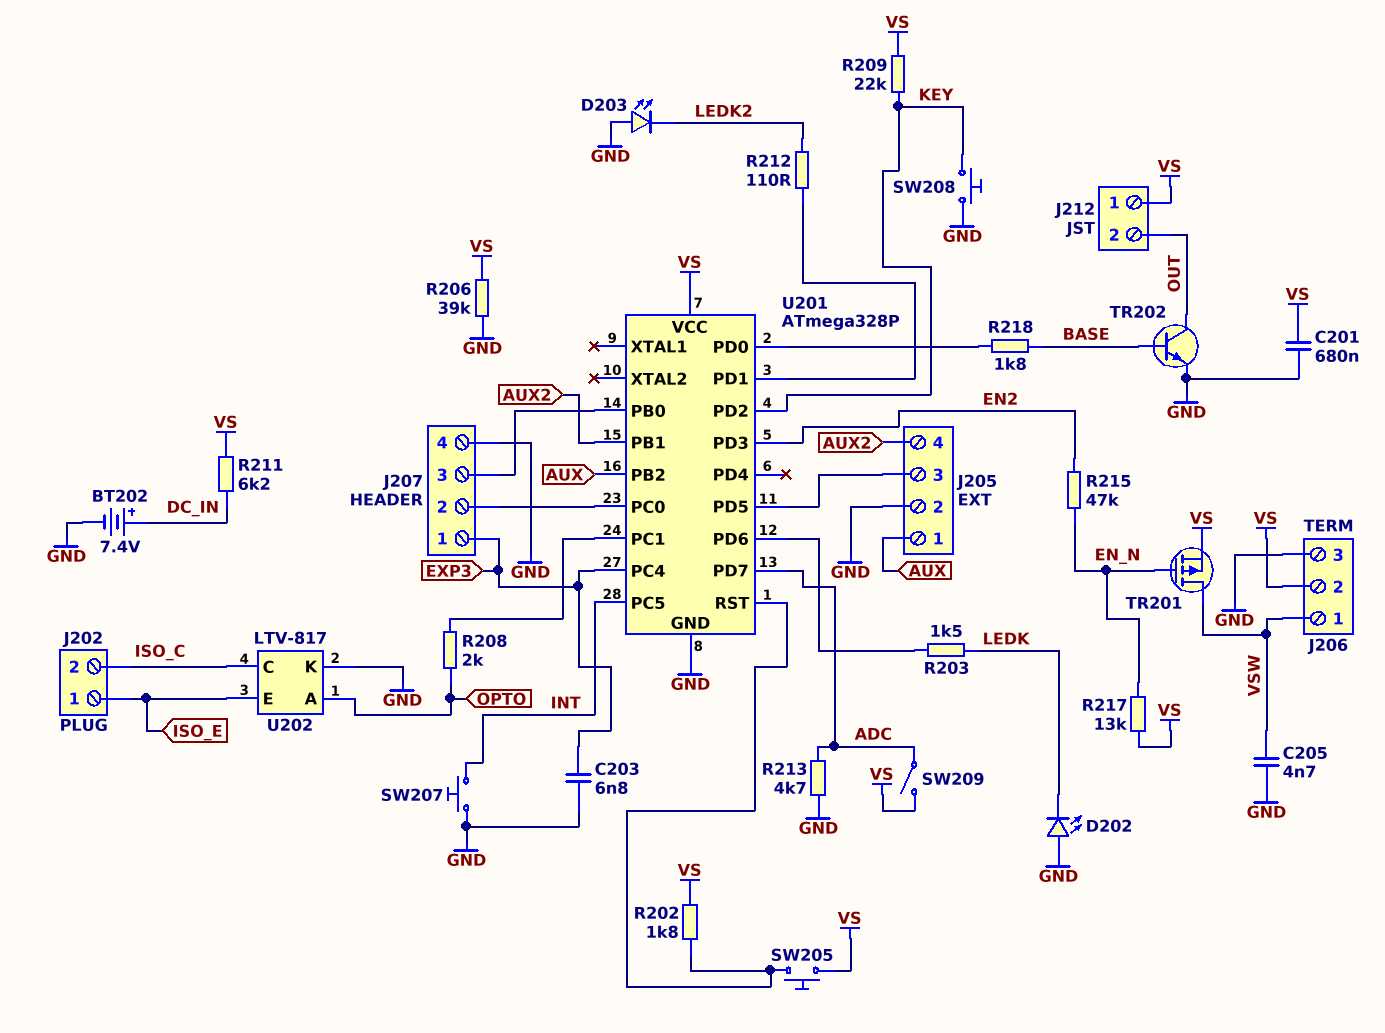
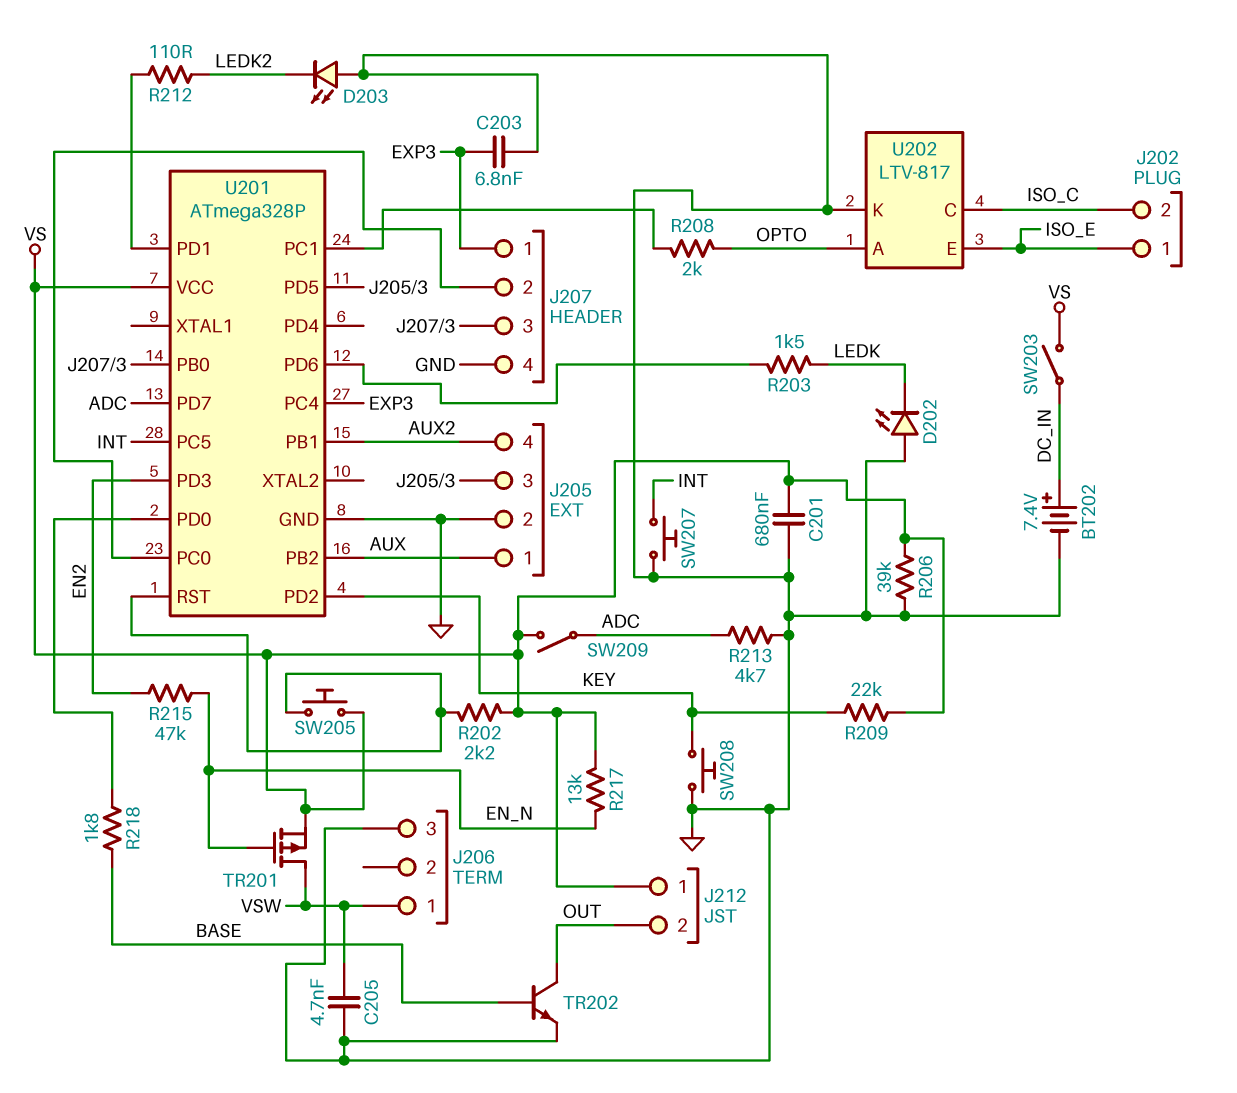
J206 pin 2: VS -> none
R202: 1.8k (U201/RST, VS) -> 2.2k (U201/RST, VS)
R211: 6.2k (DC_IN, VS) -> none
SW203: none -> switch (DC_IN, VS)

